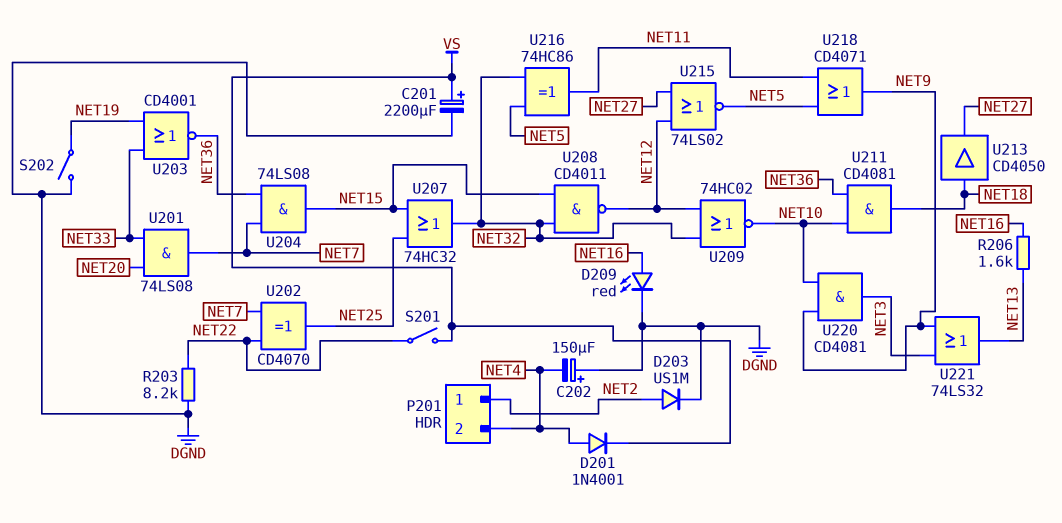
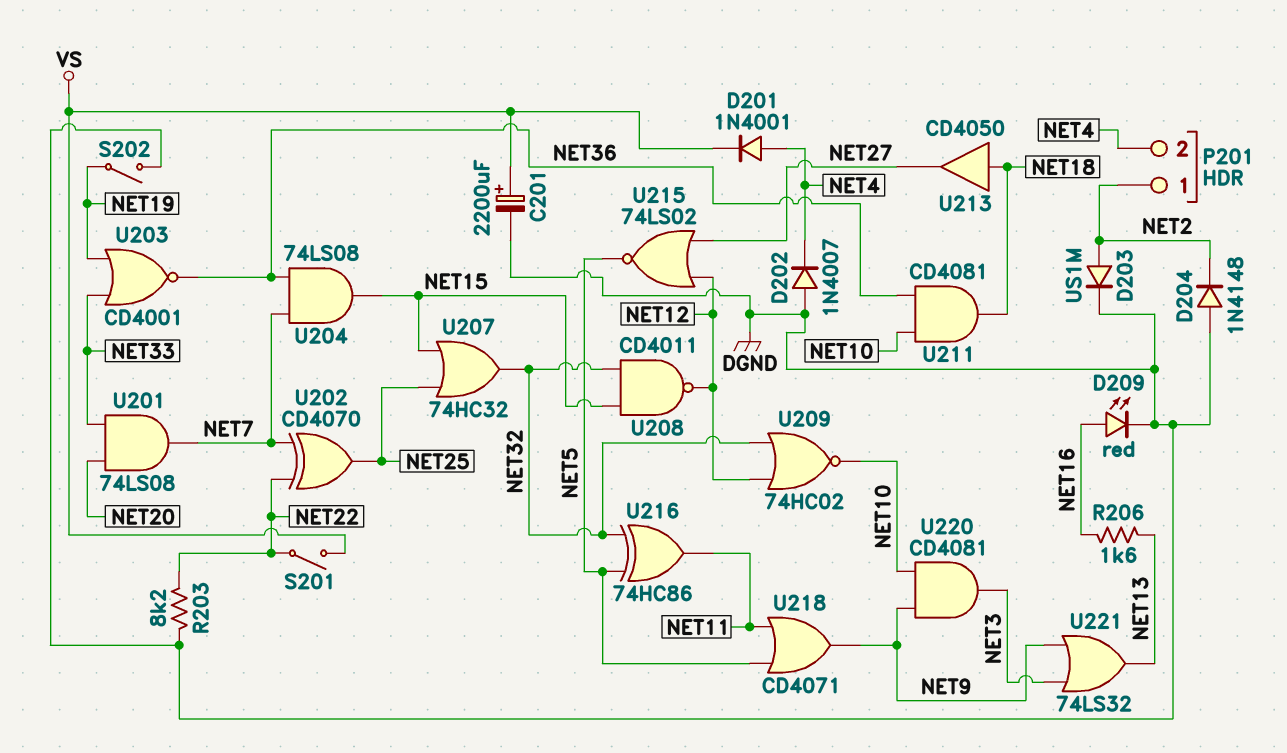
C202: 150uF (plus DGND, minus NET4) -> none
D202: none -> diode 1N4007 (A DGND, K NET4)
D204: none -> diode 1N4148 (A DGND, K NET2)

